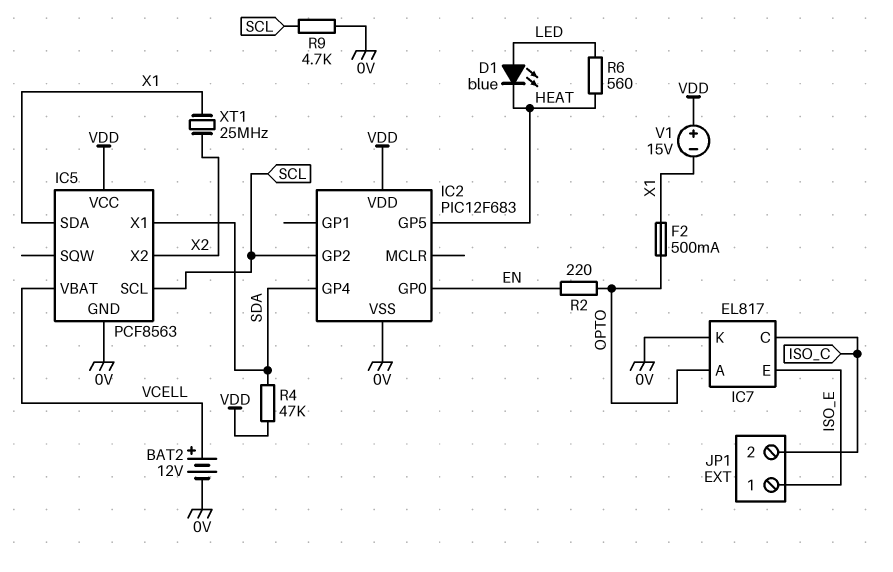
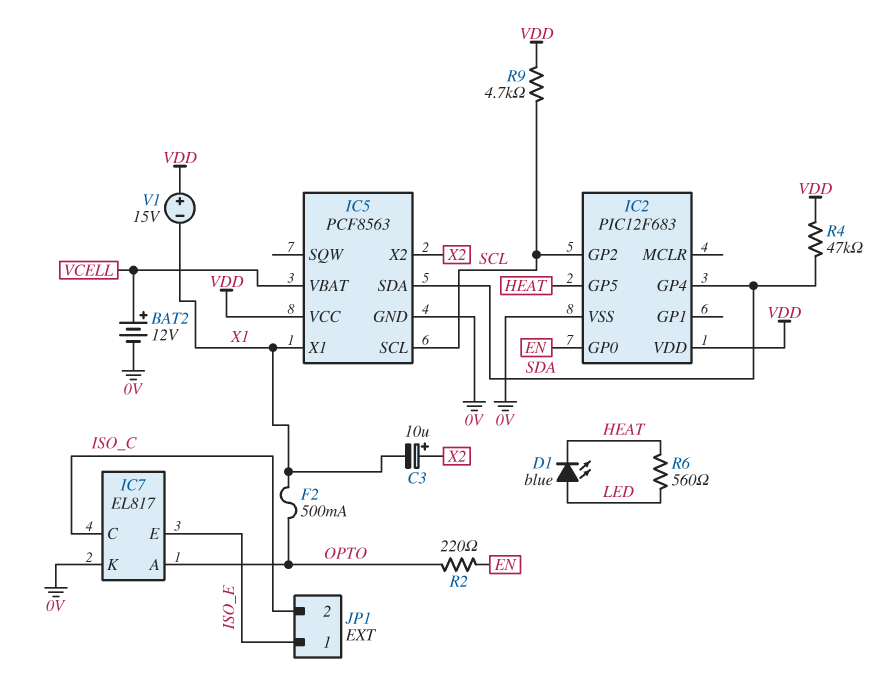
C3: none -> 10uF (plus X2, minus X1)
IC5 pin SDA: X1 -> SDA
IC5 pin X1: SDA -> X1
R9: 4.7k (0V, SCL) -> 4.7k (SCL, VDD)
XT1: 25MHz (X1, X2) -> none

